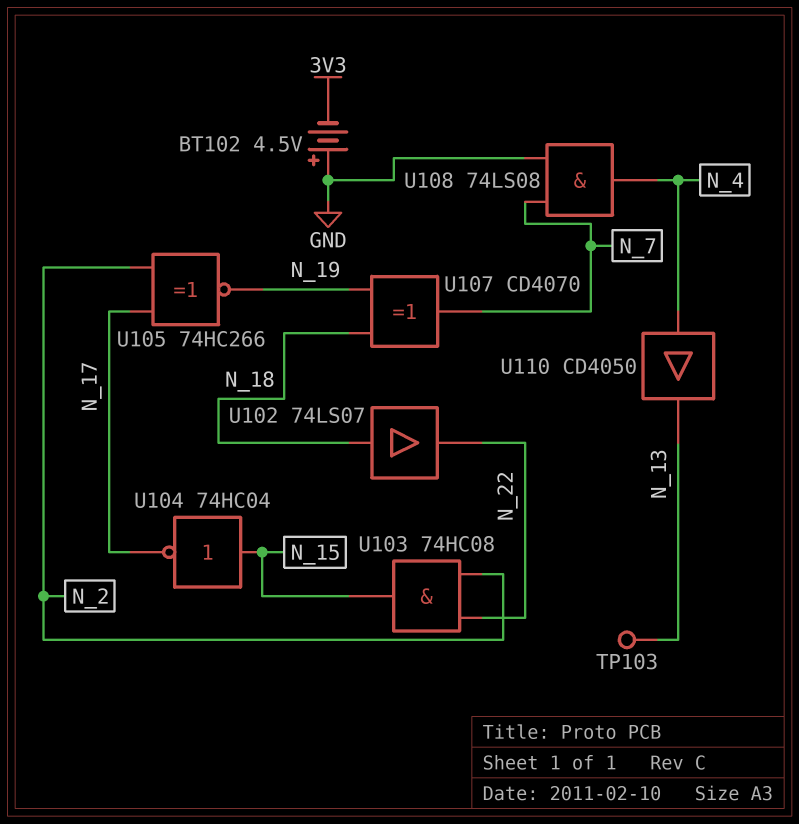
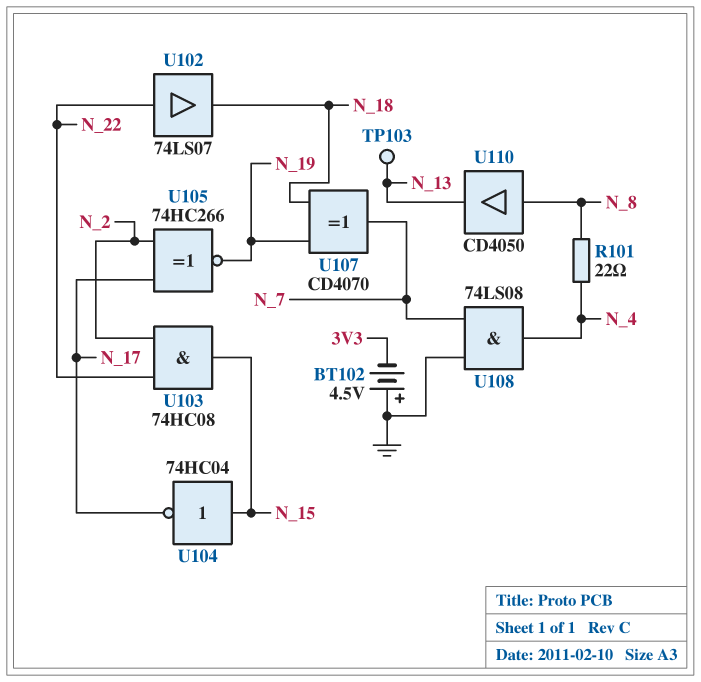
R101: none -> 22 (N_4, N_8)
U102: buffer 74LS07 (in N_18, out N_22) -> buffer 74LS07 (in N_22, out N_18)
U110: buffer CD4050 (in N_4, out N_13) -> buffer CD4050 (in N_8, out N_13)

